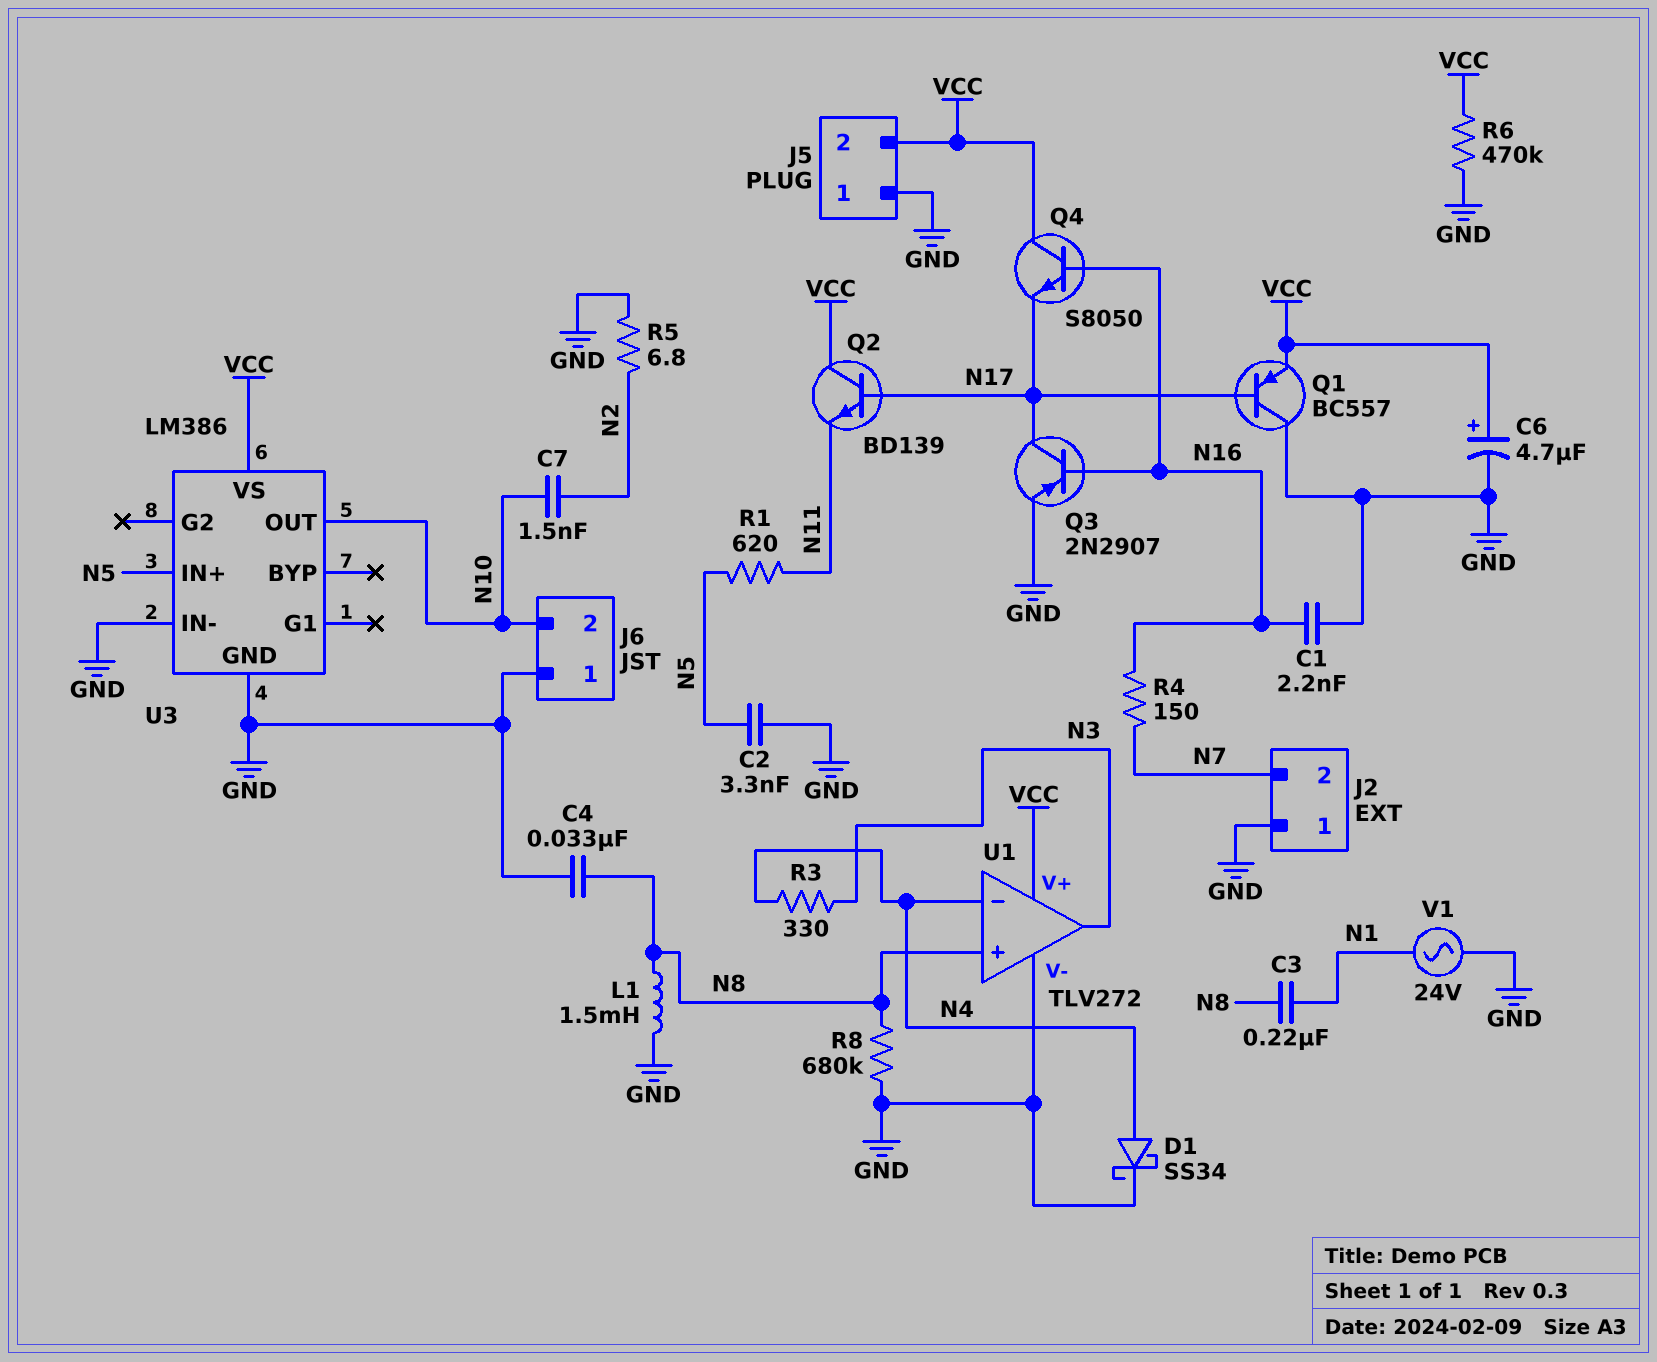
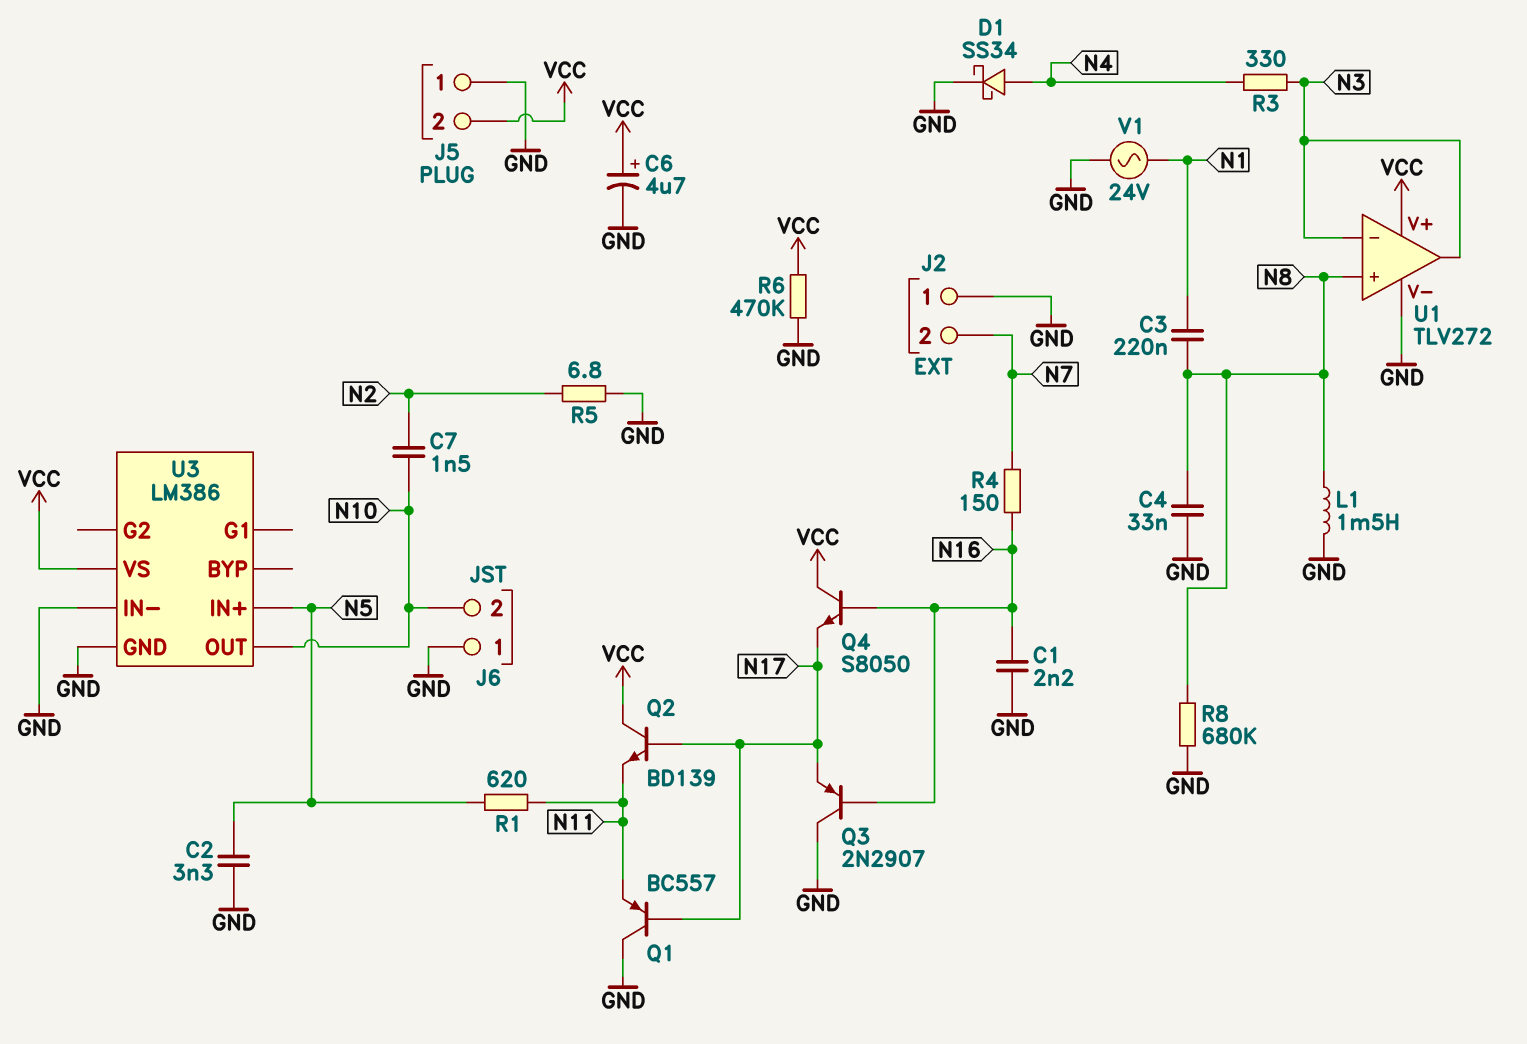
Q1: PNP BC557 (B N17, C GND, E VCC) -> PNP BC557 (B N17, C GND, E N11)
Q3: PNP 2N2907 (B N16, C N17, E GND) -> PNP 2N2907 (B N16, C GND, E N17)
U1 pin in-: N4 -> N3

